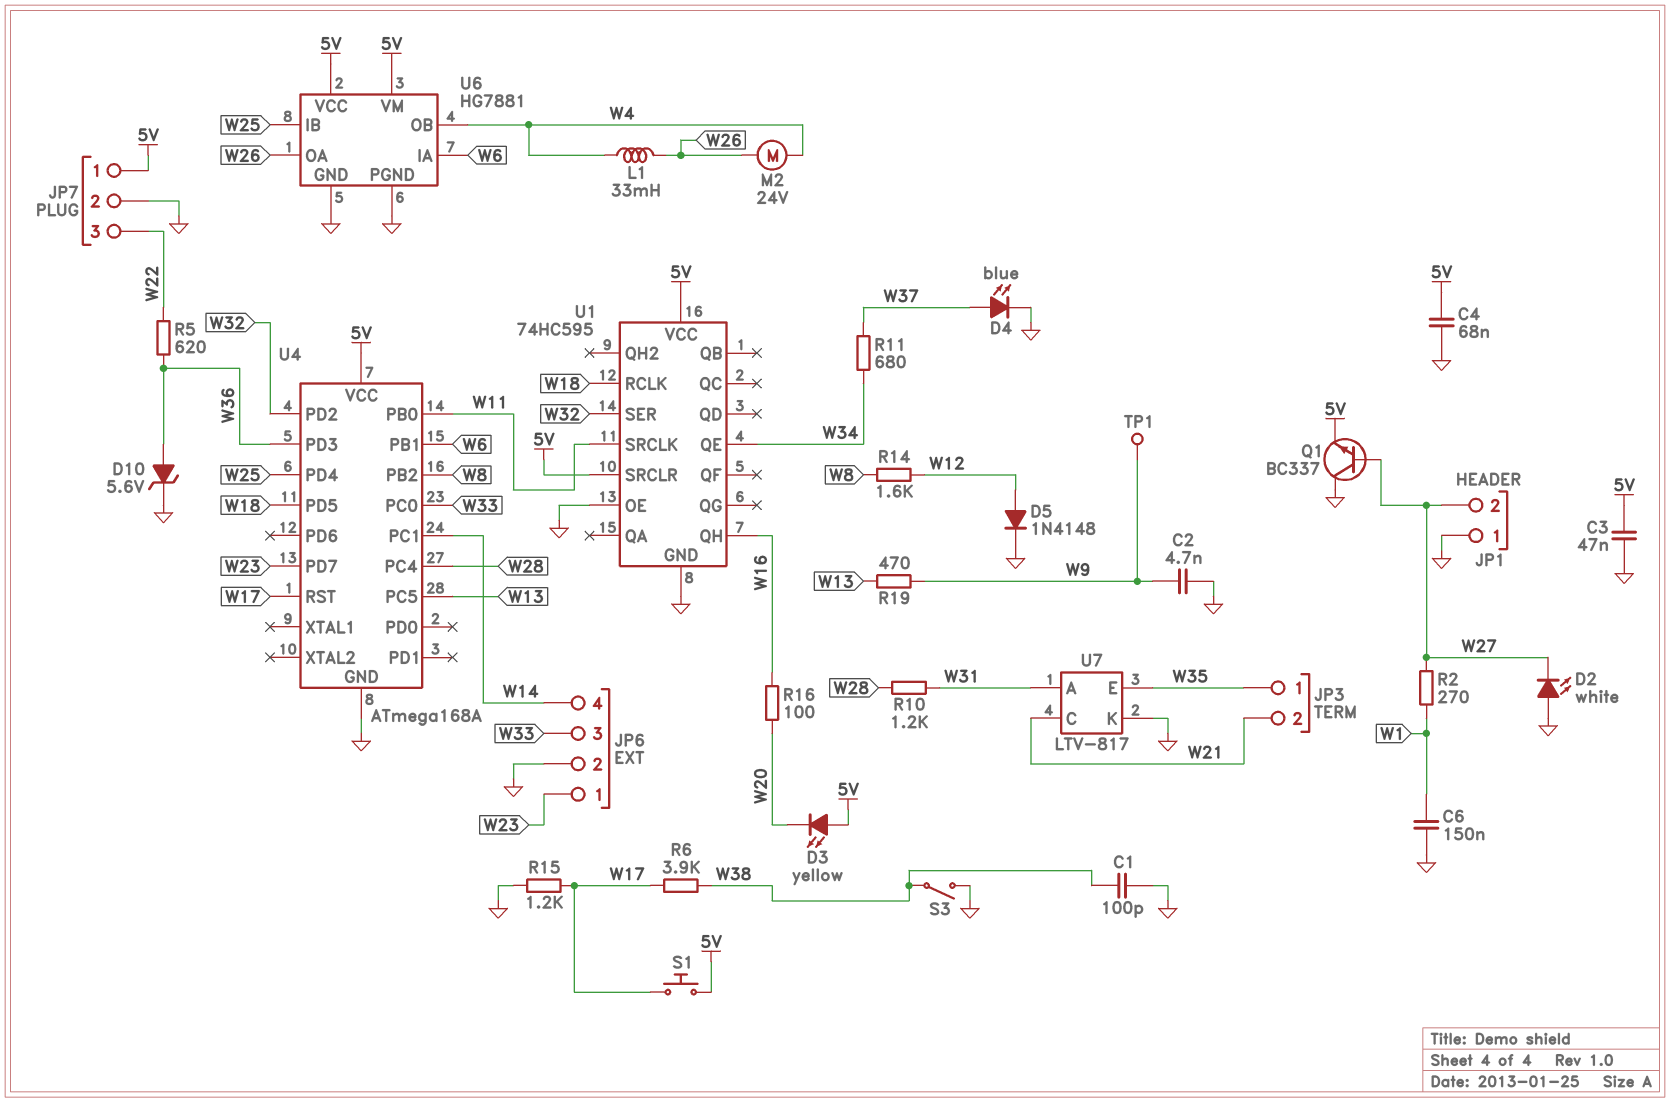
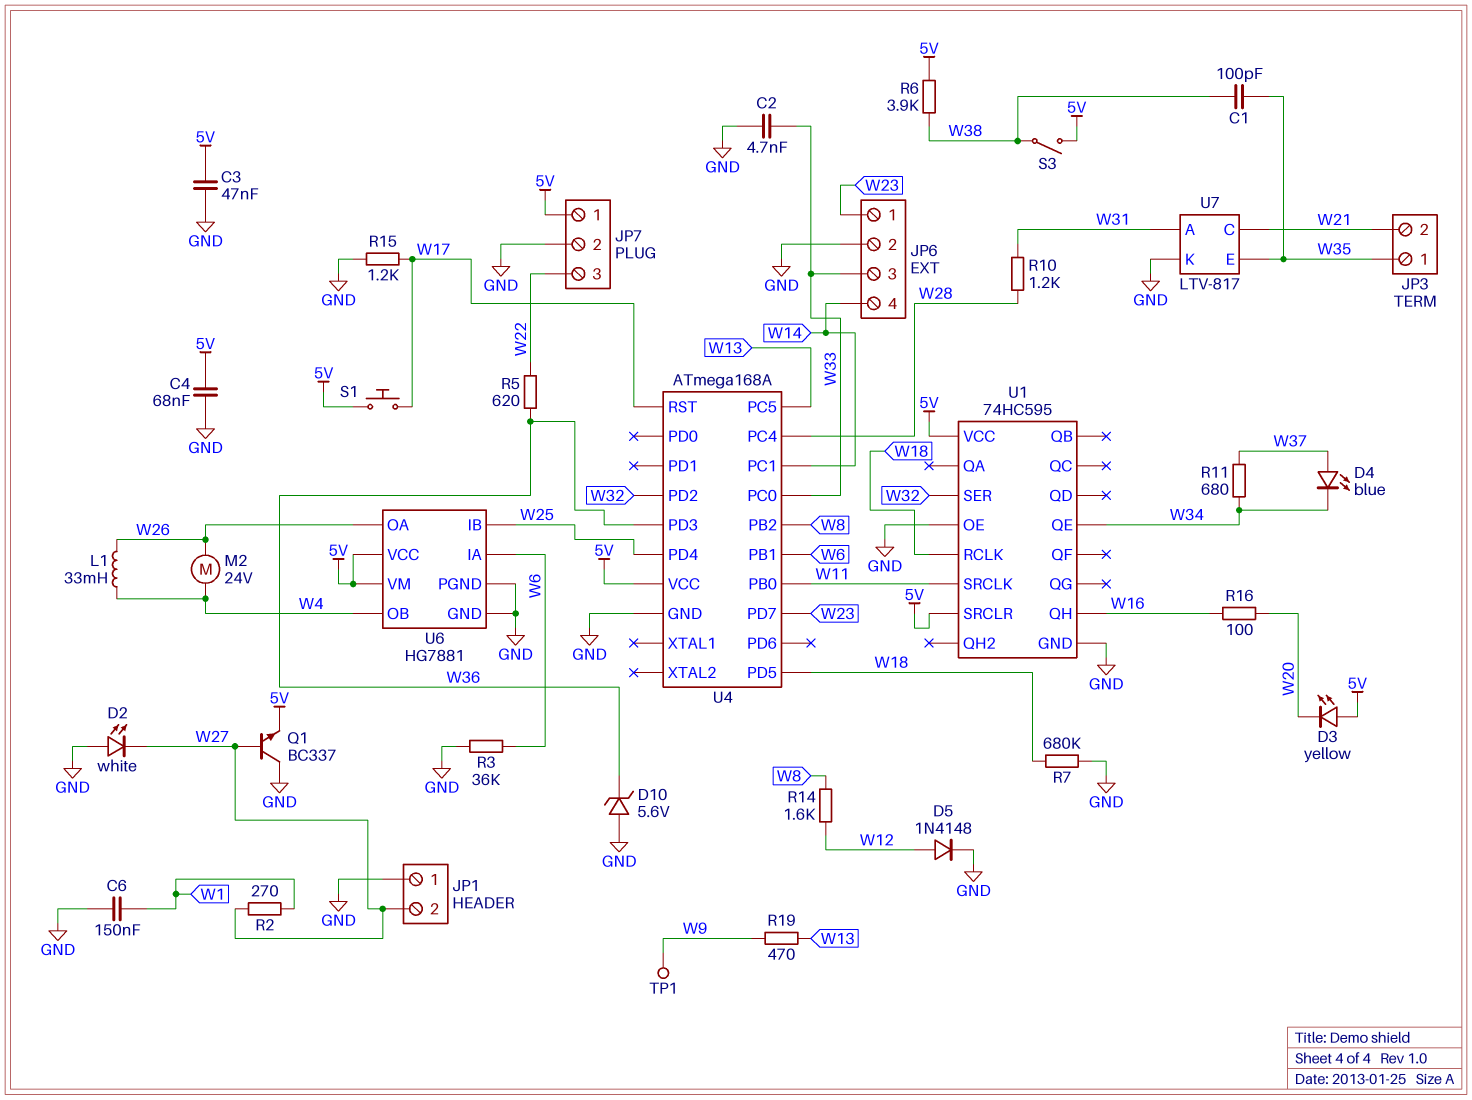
C1: 100pF (GND, W38) -> 100pF (W35, W38)
C2: 4.7nF (GND, W9) -> 4.7nF (GND, W33)
D4: LED blue (A W37, K GND) -> LED blue (A W37, K W34)
D10: zener 5.6V (A W36, K GND) -> zener 5.6V (A GND, K W36)
R3: none -> 36k (GND, W6)
R6: 3.9k (W17, W38) -> 3.9k (5V, W38)
R7: none -> 680k (GND, W18)
S3: switch (GND, W38) -> switch (5V, W38)

